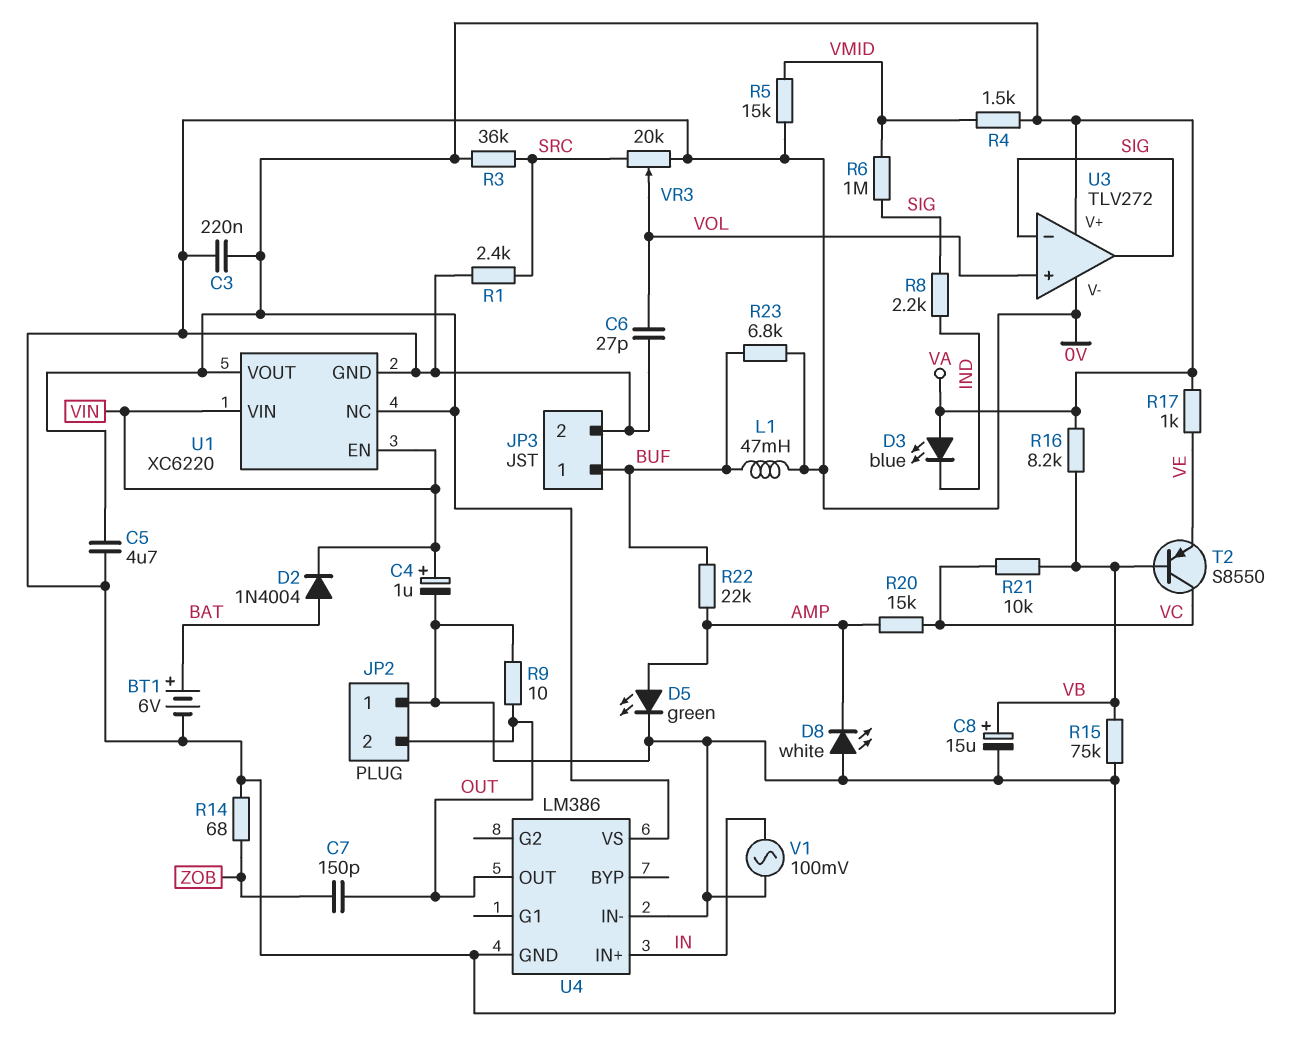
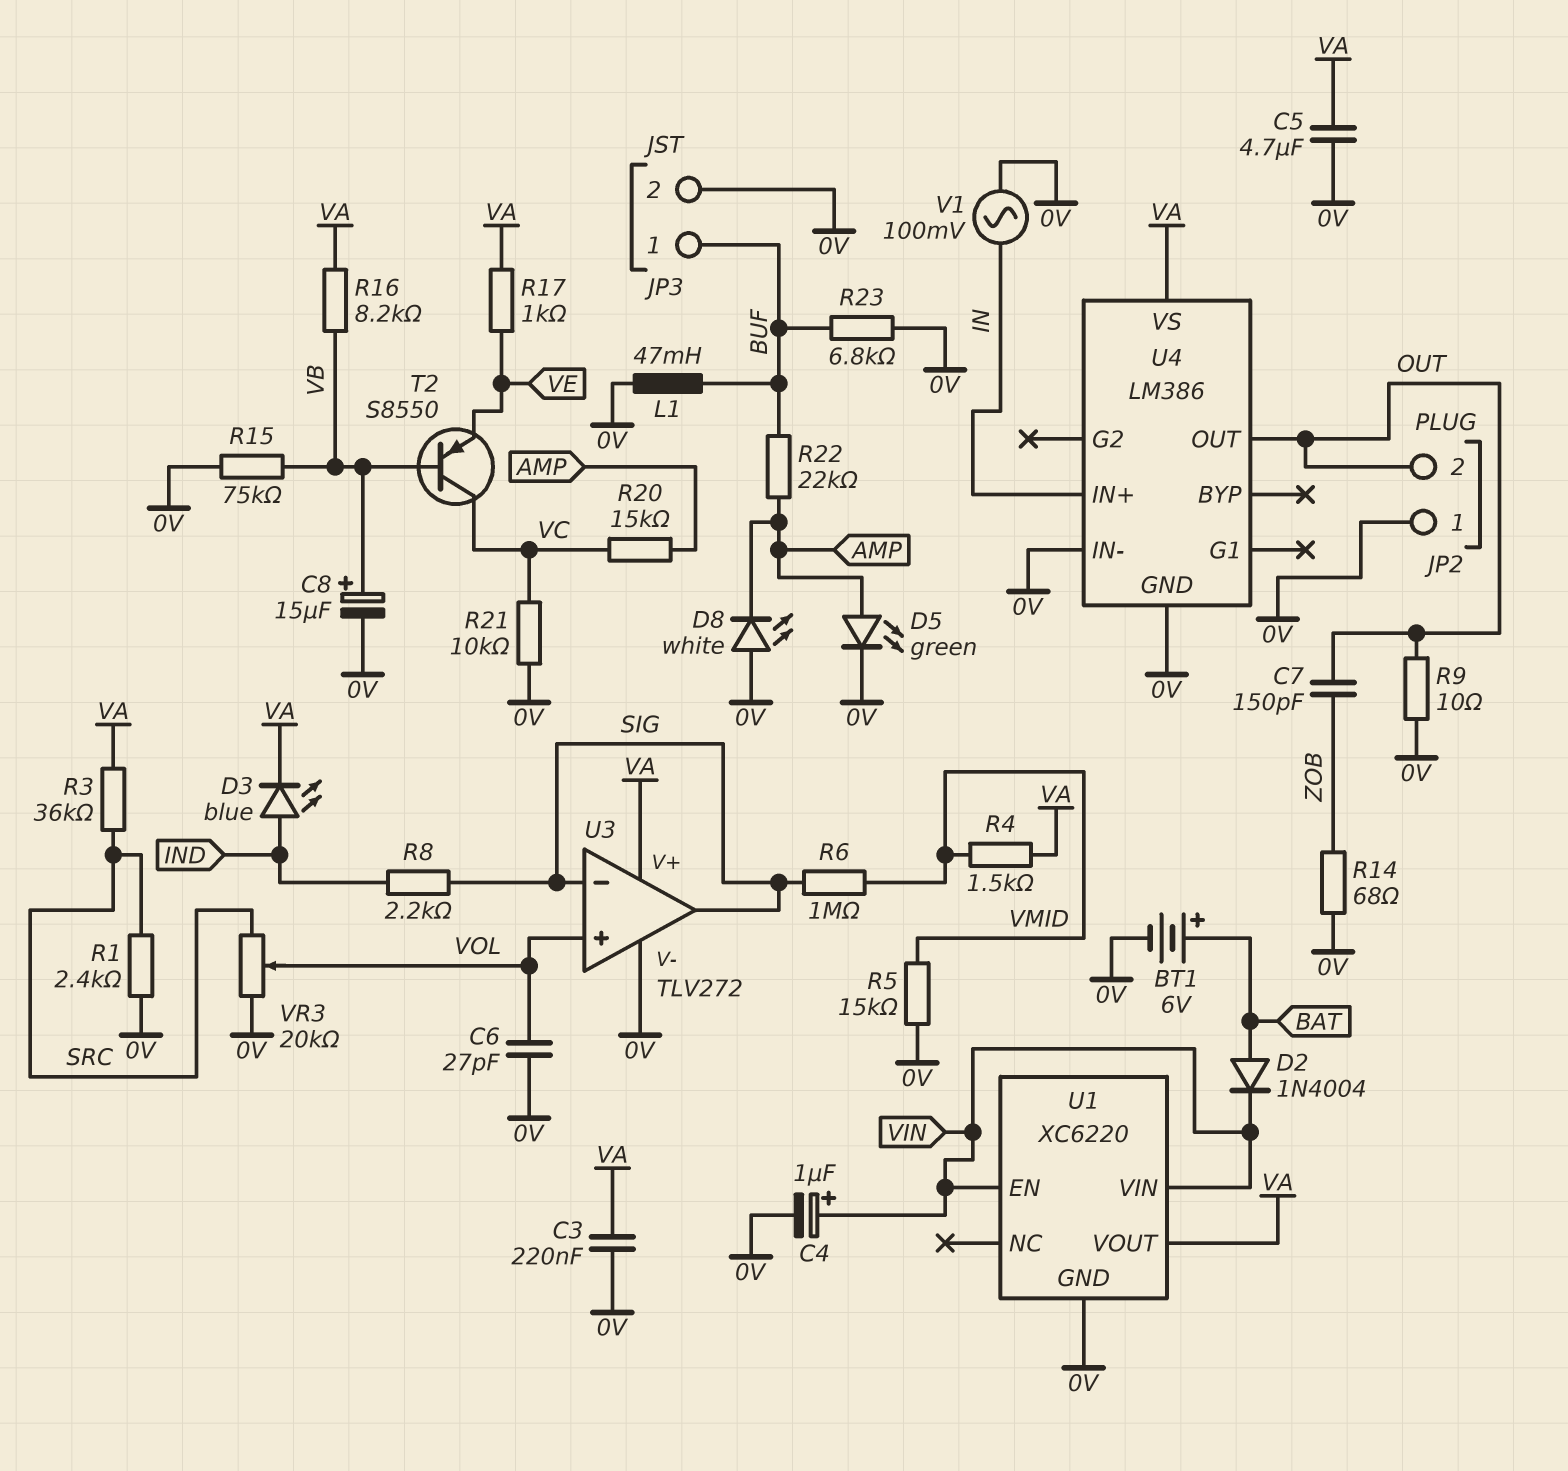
D3: LED blue (A VA, K IND) -> LED blue (A IND, K VA)
R21: 10k (VB, VC) -> 10k (0V, VC)
U1 pin NC: VA -> none

